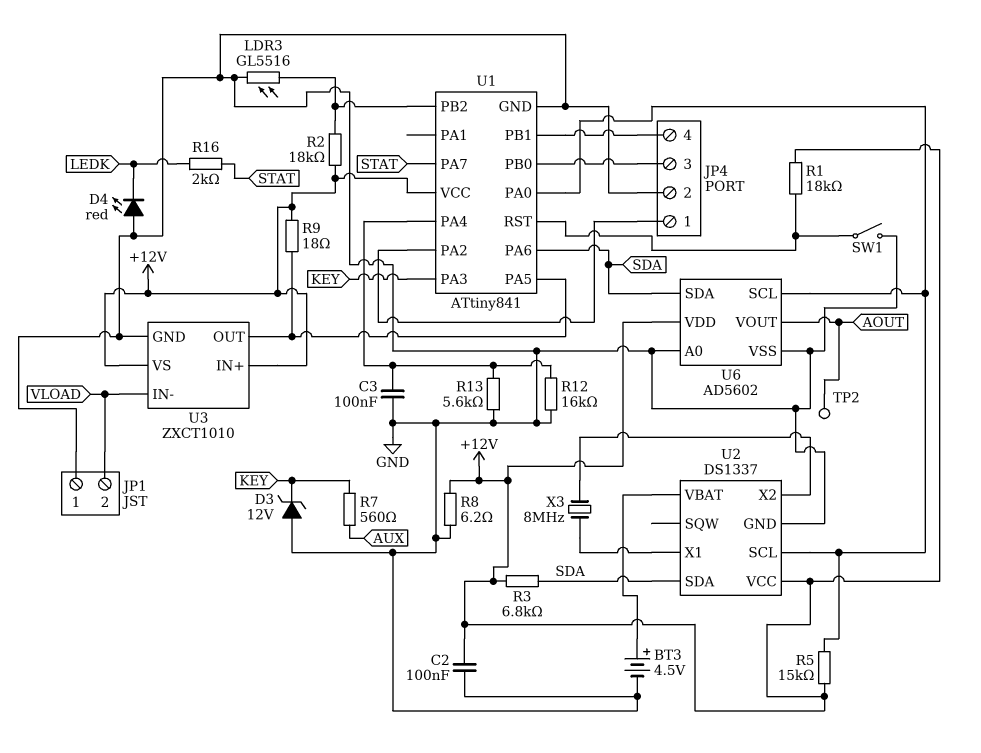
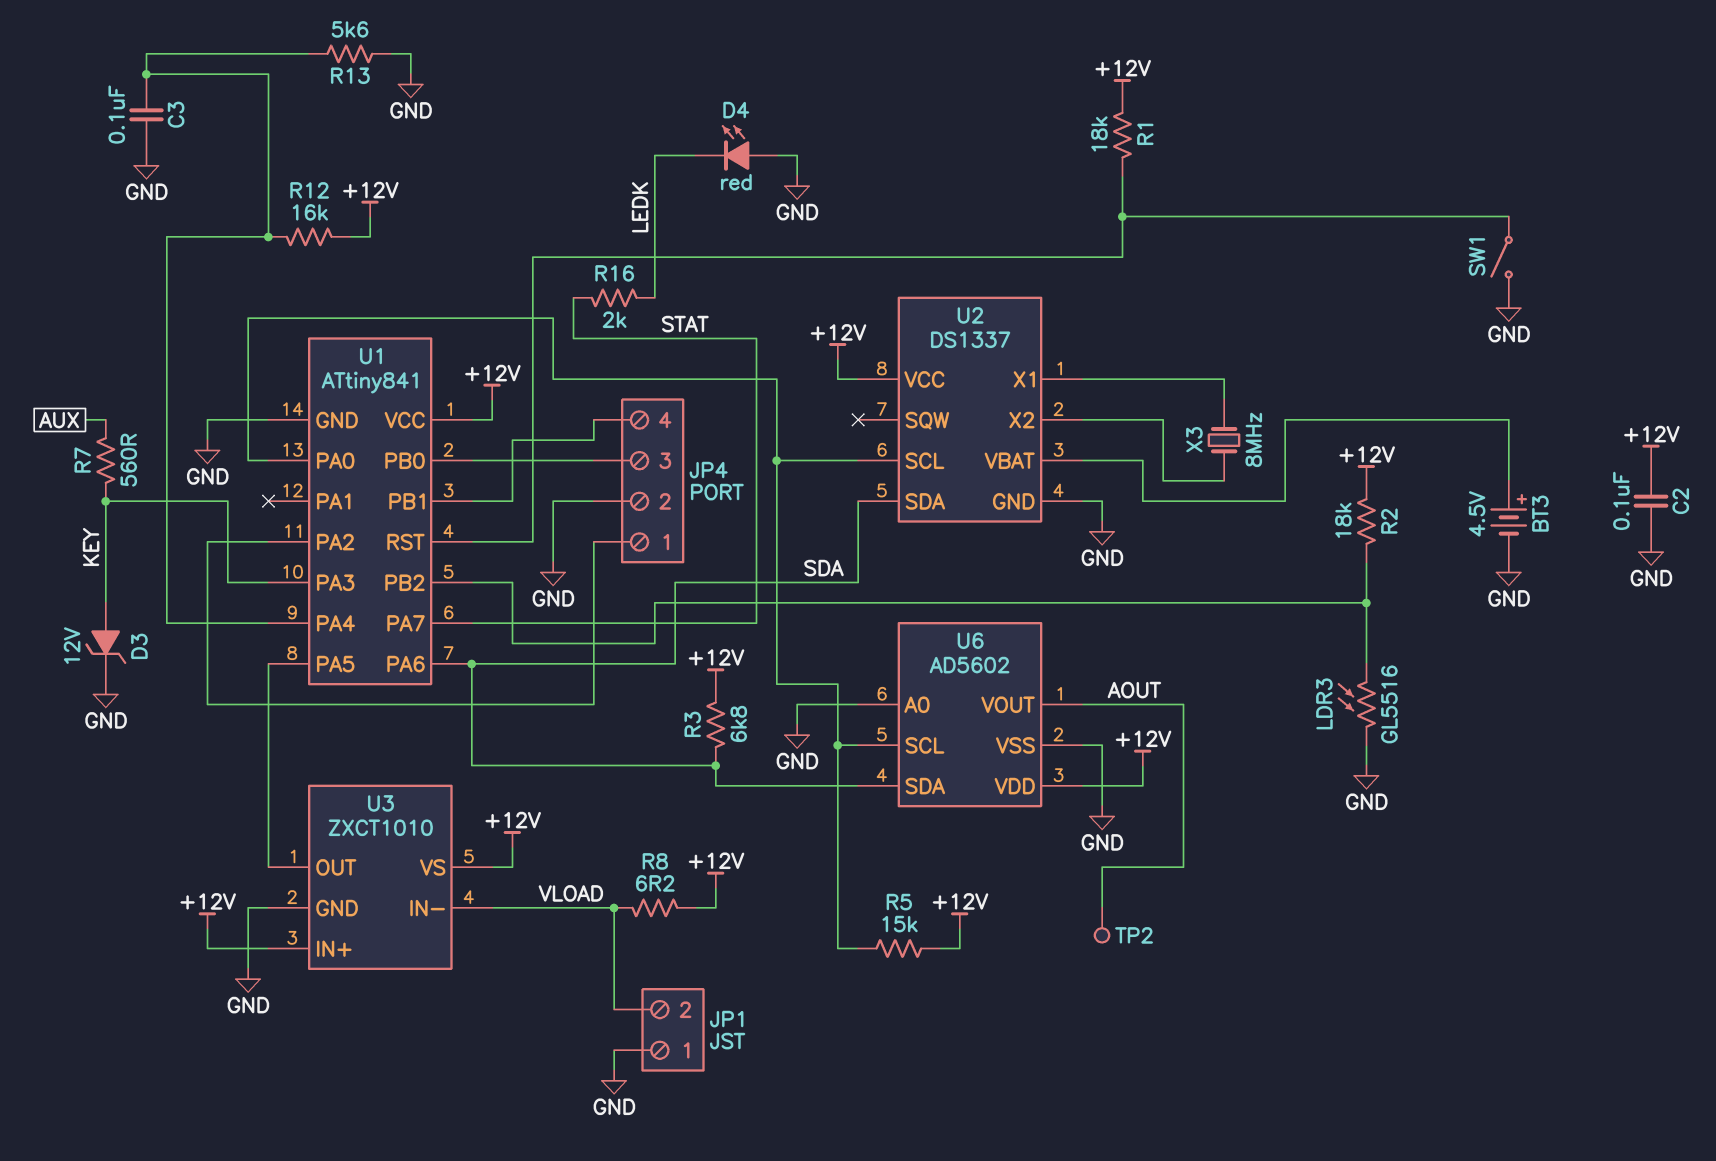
D3: zener 12V (A GND, K KEY) -> zener 12V (A KEY, K GND)
R8: 6.2 (+12V, GND) -> 6.2 (+12V, VLOAD)
R9: 18 (+12V, U1/PA5) -> none
R12: 16k (GND, U1/PA4) -> 16k (+12V, U1/PA4)

